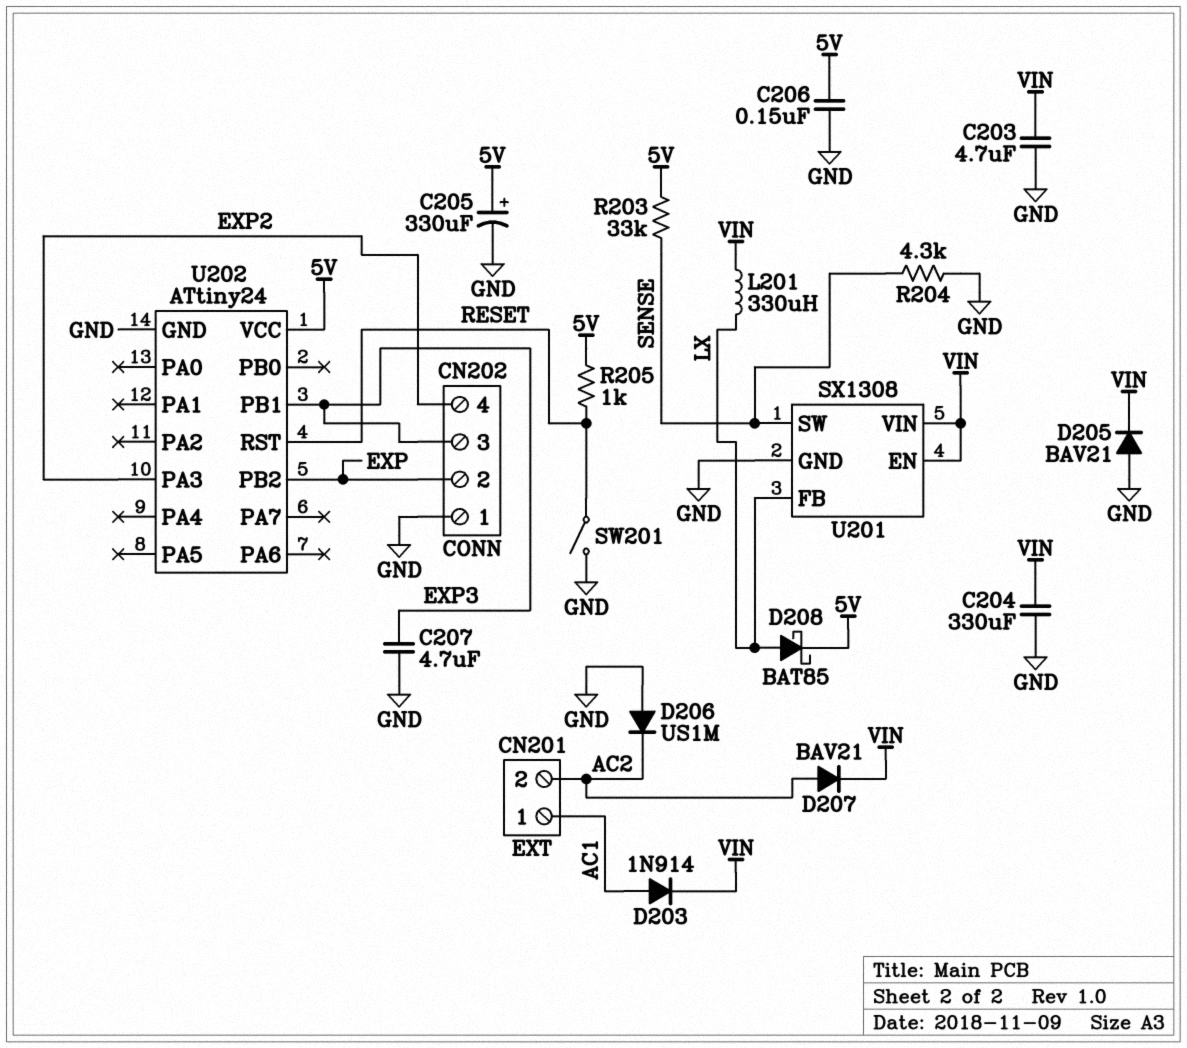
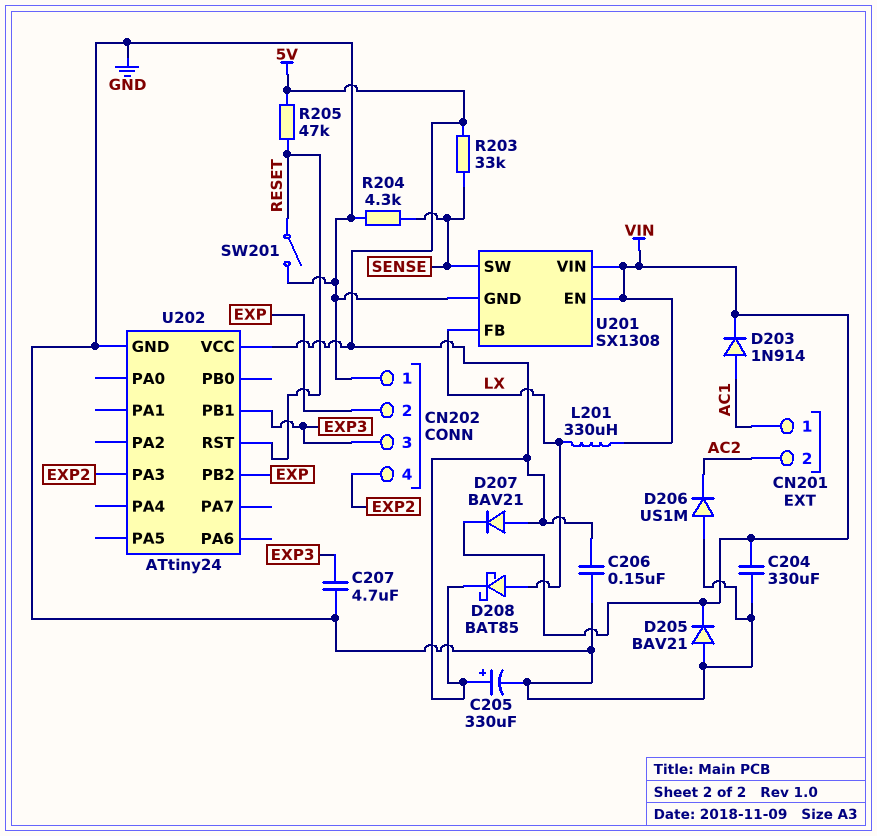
C203: 4.7uF (GND, VIN) -> none
D207: diode BAV21 (A AC2, K VIN) -> diode BAV21 (A 5V, K VIN)
R205: 1k (5V, RESET) -> 47k (5V, RESET)

